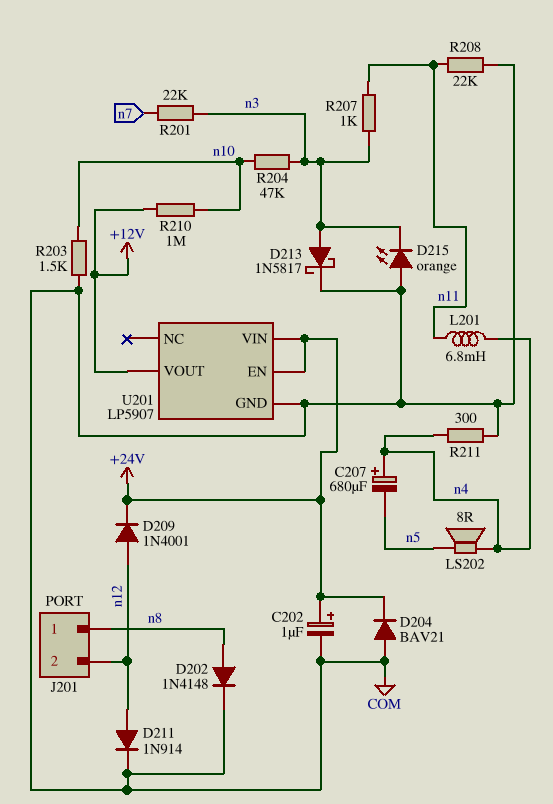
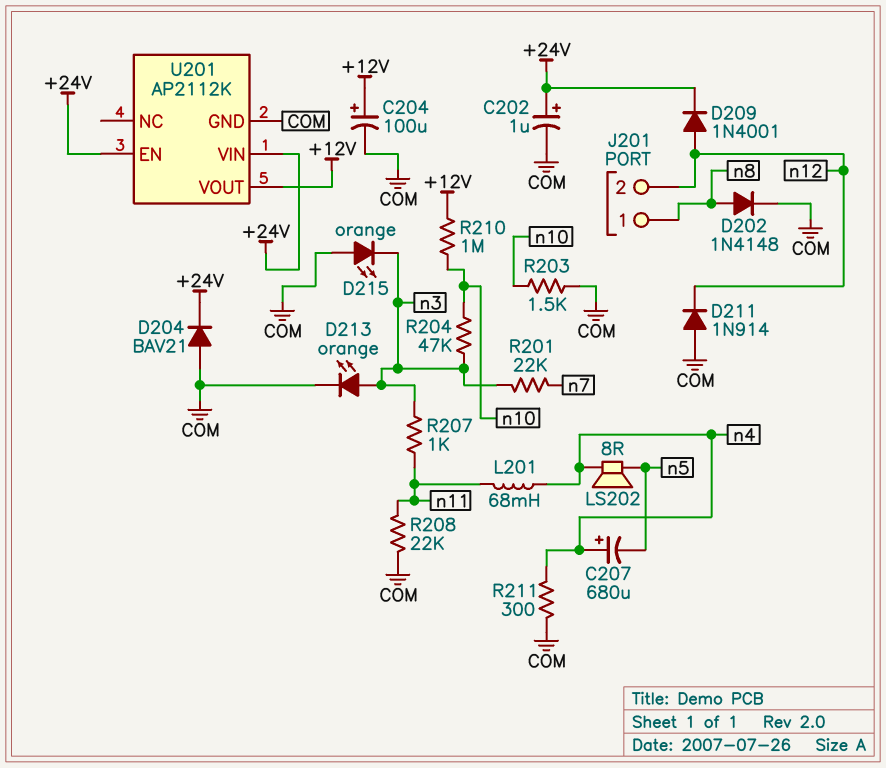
C204: none -> 100uF (plus +12V, minus COM)
D211: diode 1N914 (A n12, K COM) -> diode 1N914 (A COM, K n12)
D213: schottky 1N5817 (A n3, K COM) -> LED orange (A n3, K COM)
L201: 6.8mH (n4, n11) -> 68mH (n4, n11)
U201: LP5907 -> AP2112K

